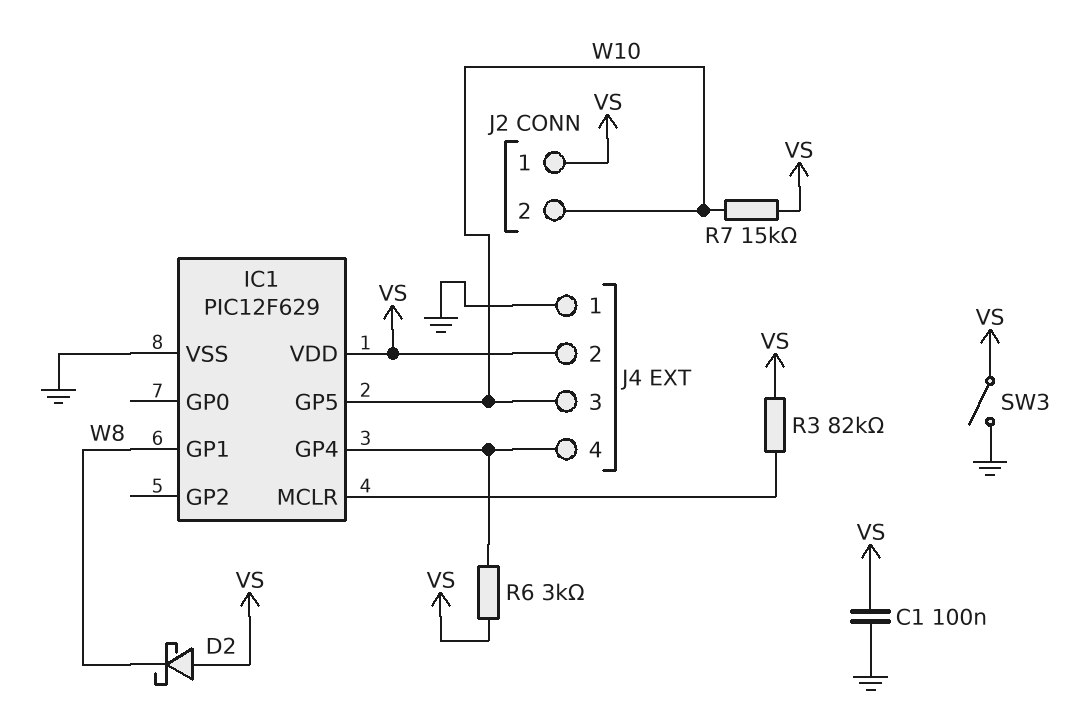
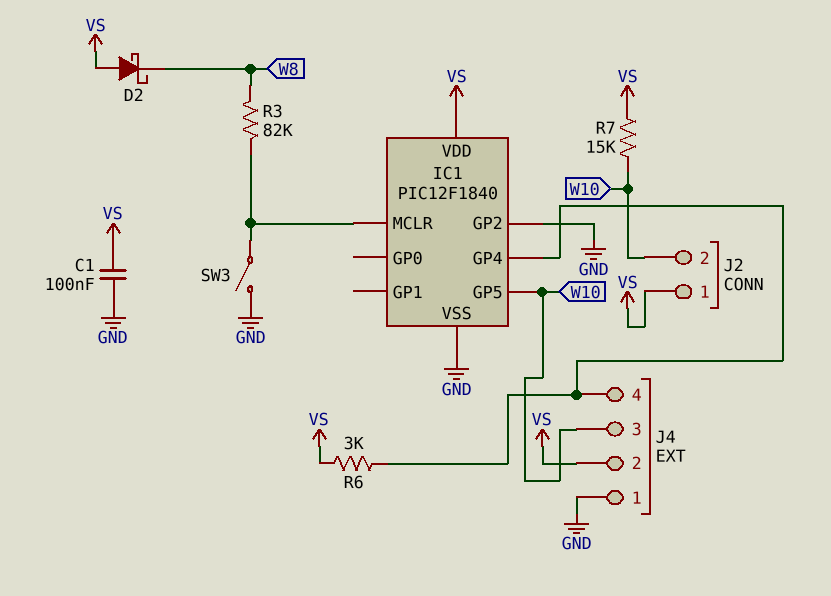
IC1: PIC12F629 -> PIC12F1840
IC1 pin GP1: W8 -> none
IC1 pin GP2: none -> GND
R3: 82k (IC1/MCLR, VS) -> 82k (IC1/MCLR, W8)
SW3: switch (GND, VS) -> switch (GND, IC1/MCLR)

